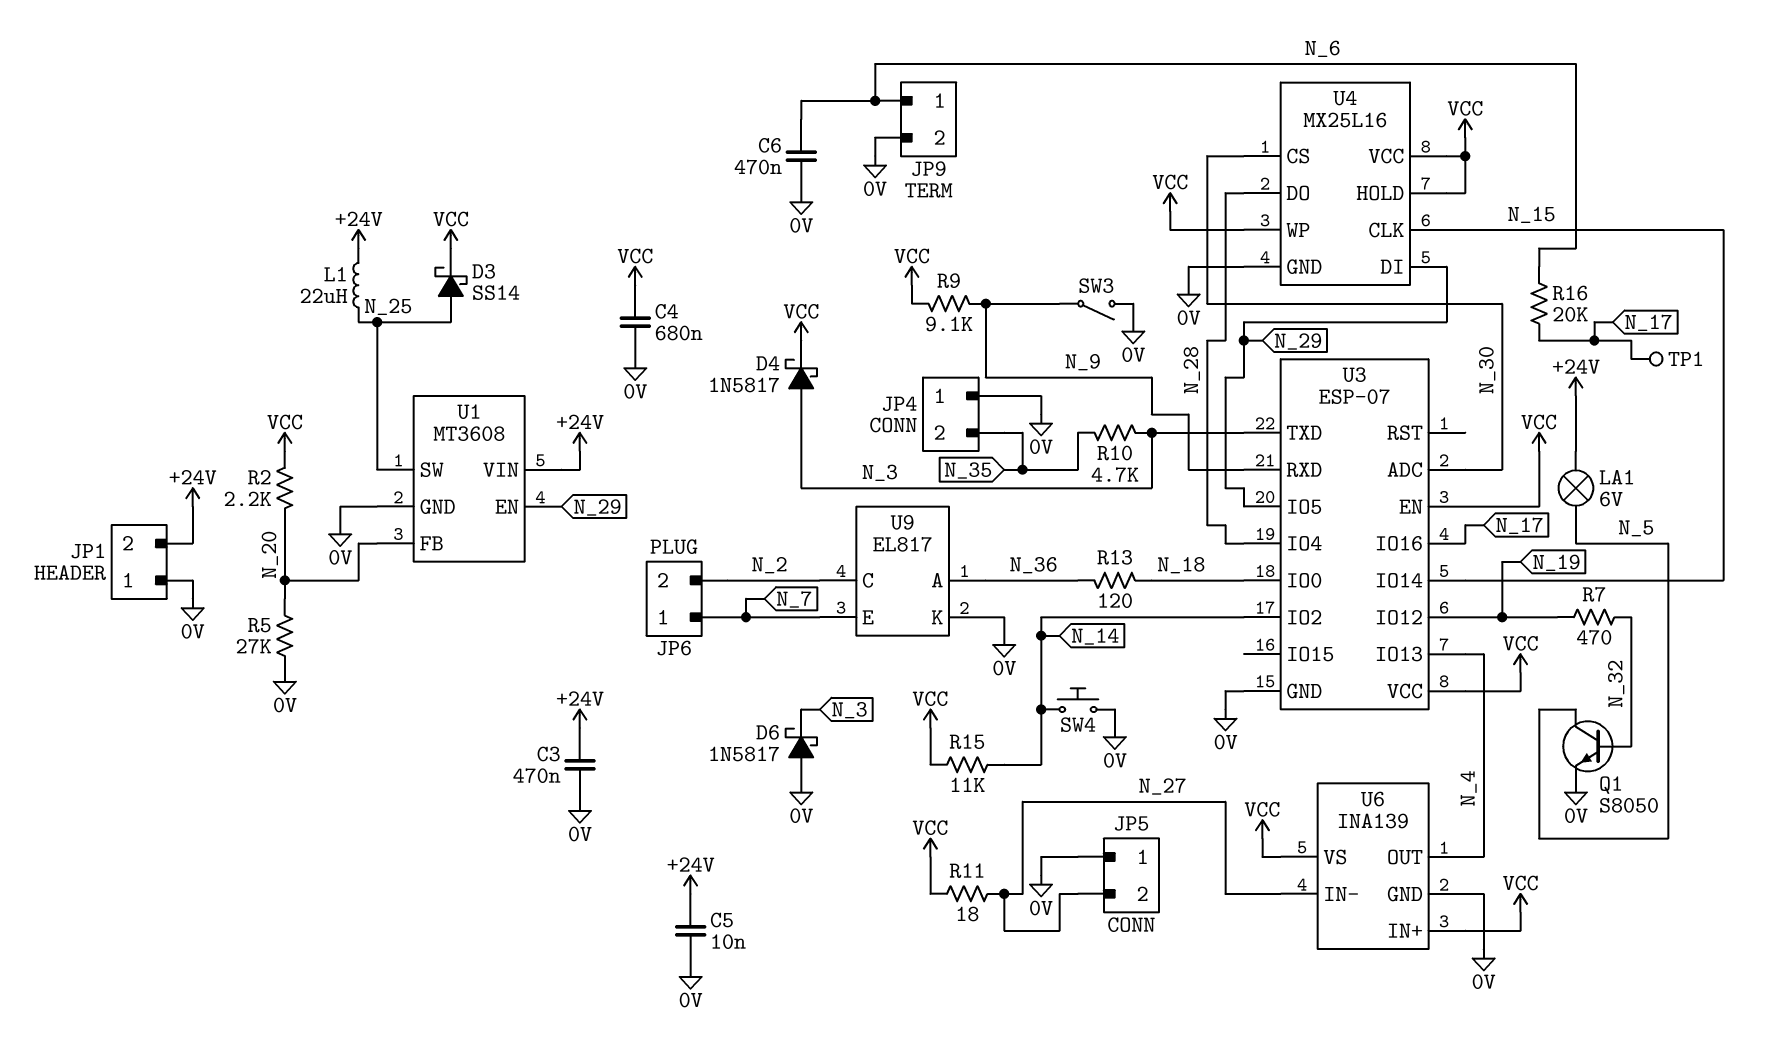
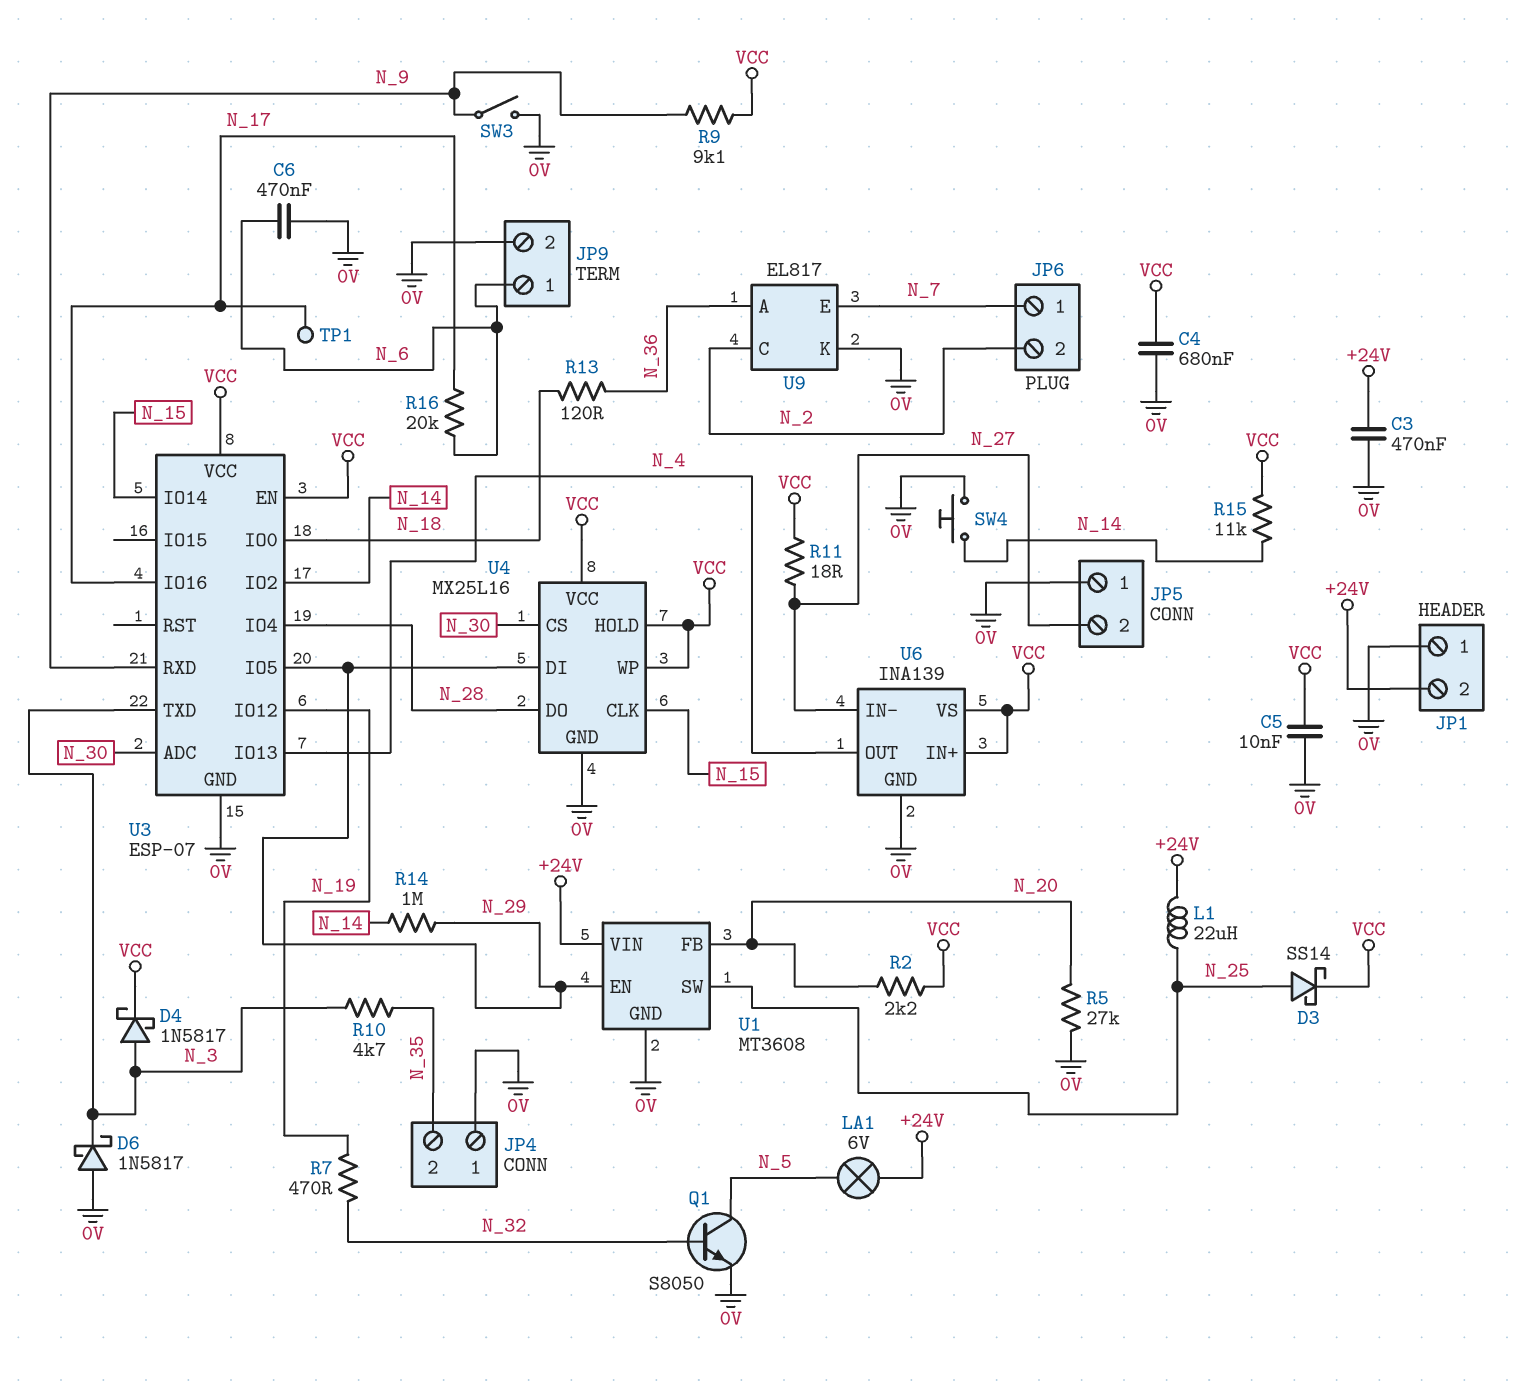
C5: 10nF (+24V, 0V) -> 10nF (0V, VCC)
R14: none -> 1M (N_14, N_29)

